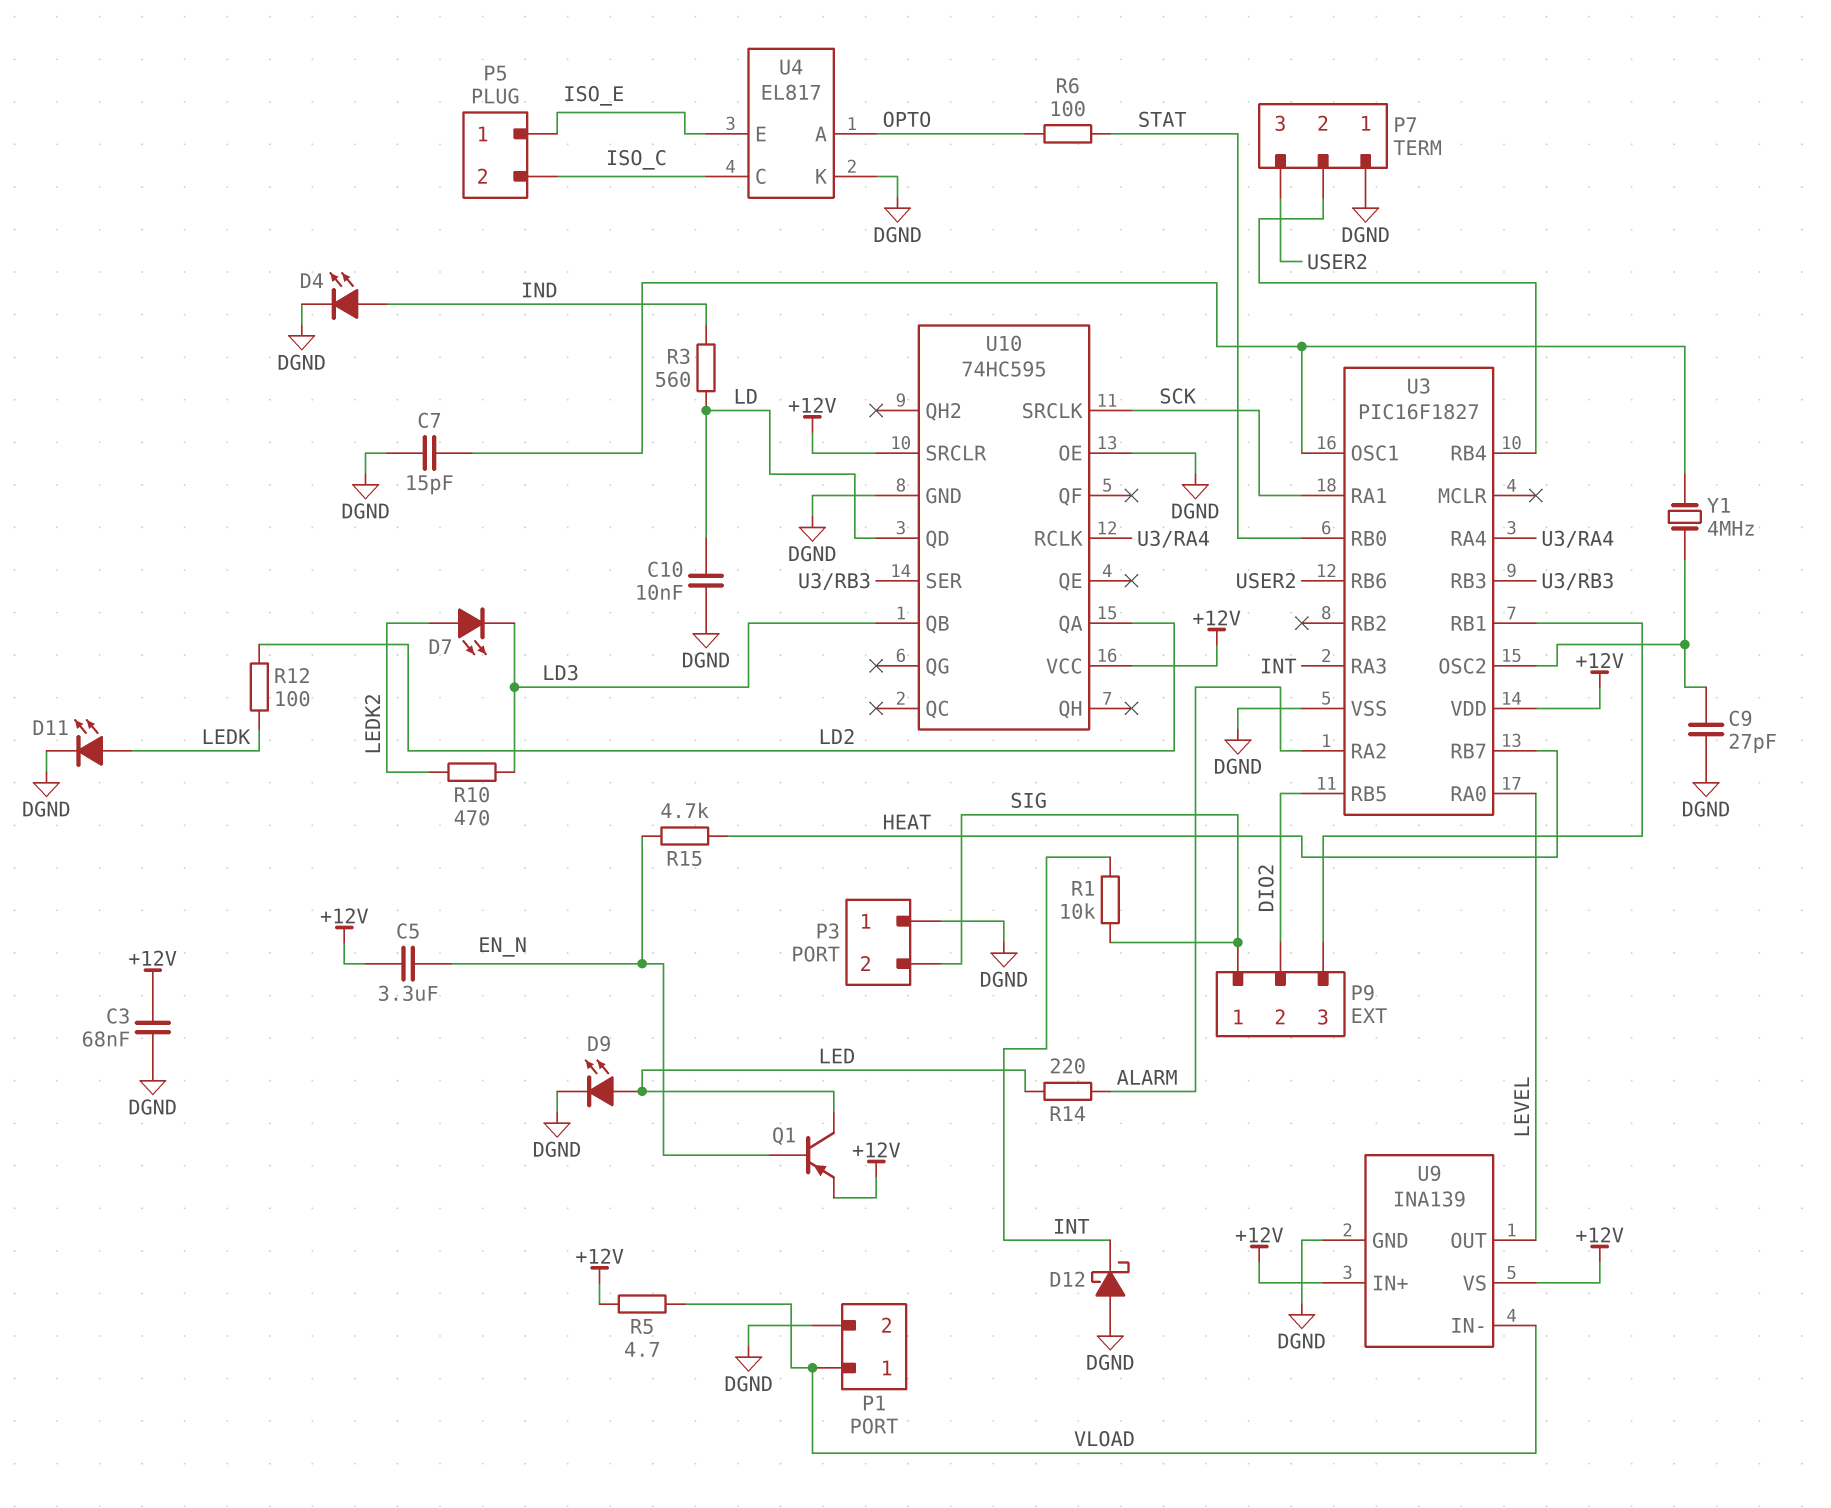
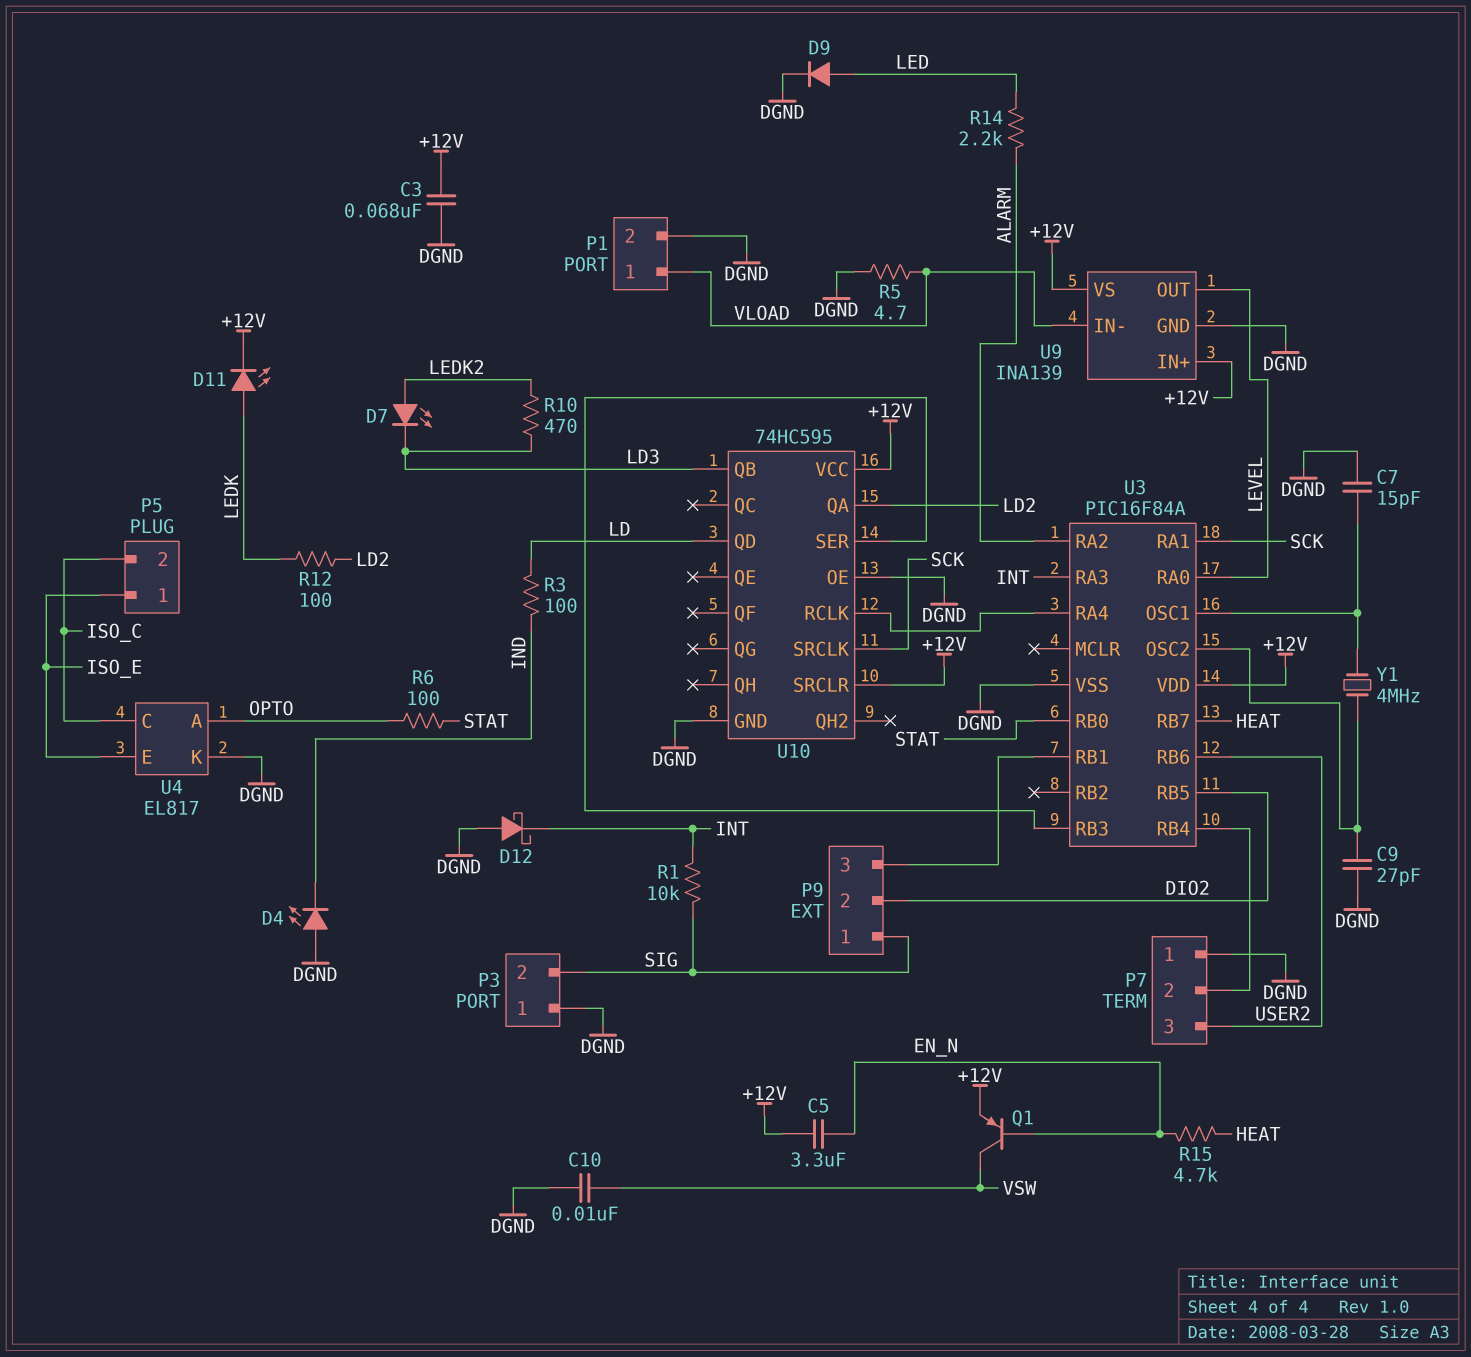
C10: 10nF (DGND, LD) -> 10nF (DGND, VSW)
D4: LED (A IND, K DGND) -> LED (A DGND, K IND)
D9: LED (A LED, K DGND) -> diode (A LED, K DGND)
D11: LED (A LEDK, K DGND) -> LED (A LEDK, K +12V)
Q1: PNP (B EN_N, C LED, E +12V) -> PNP (B EN_N, C VSW, E +12V)
R3: 560 (IND, LD) -> 100 (IND, LD)
R5: 4.7 (+12V, VLOAD) -> 4.7 (DGND, VLOAD)
R14: 220 (ALARM, LED) -> 2.2k (ALARM, LED)
U3: PIC16F1827 -> PIC16F84A

